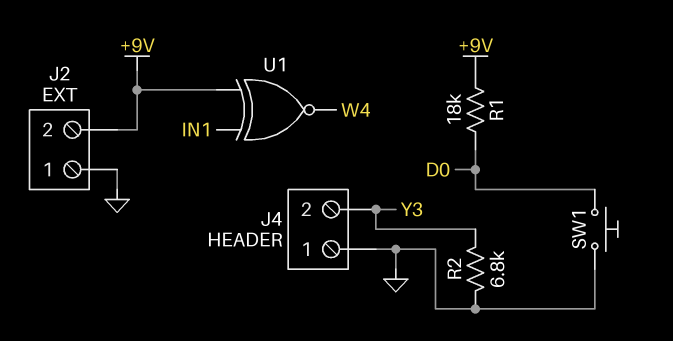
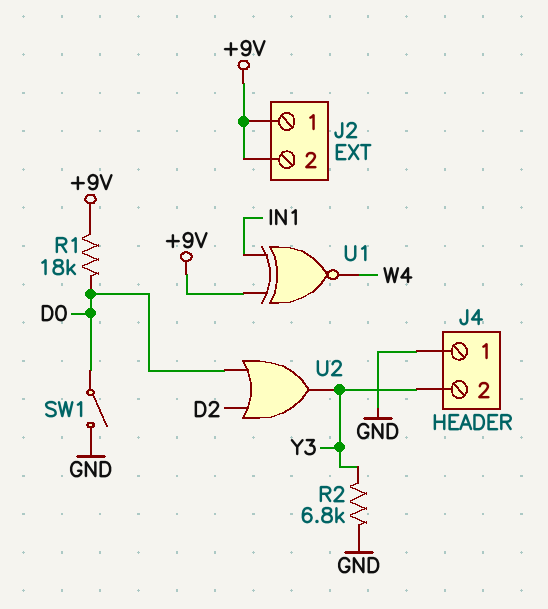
J2 pin 1: GND -> +9V
SW1: button (D0, GND) -> switch (D0, GND)
U2: none -> OR (in D0, in D2, out Y3)

